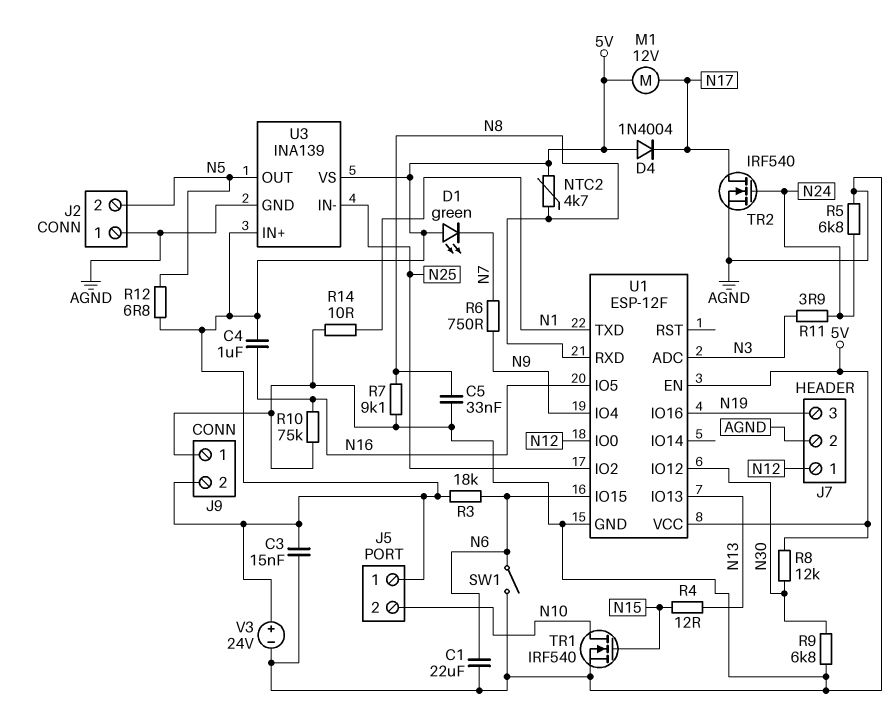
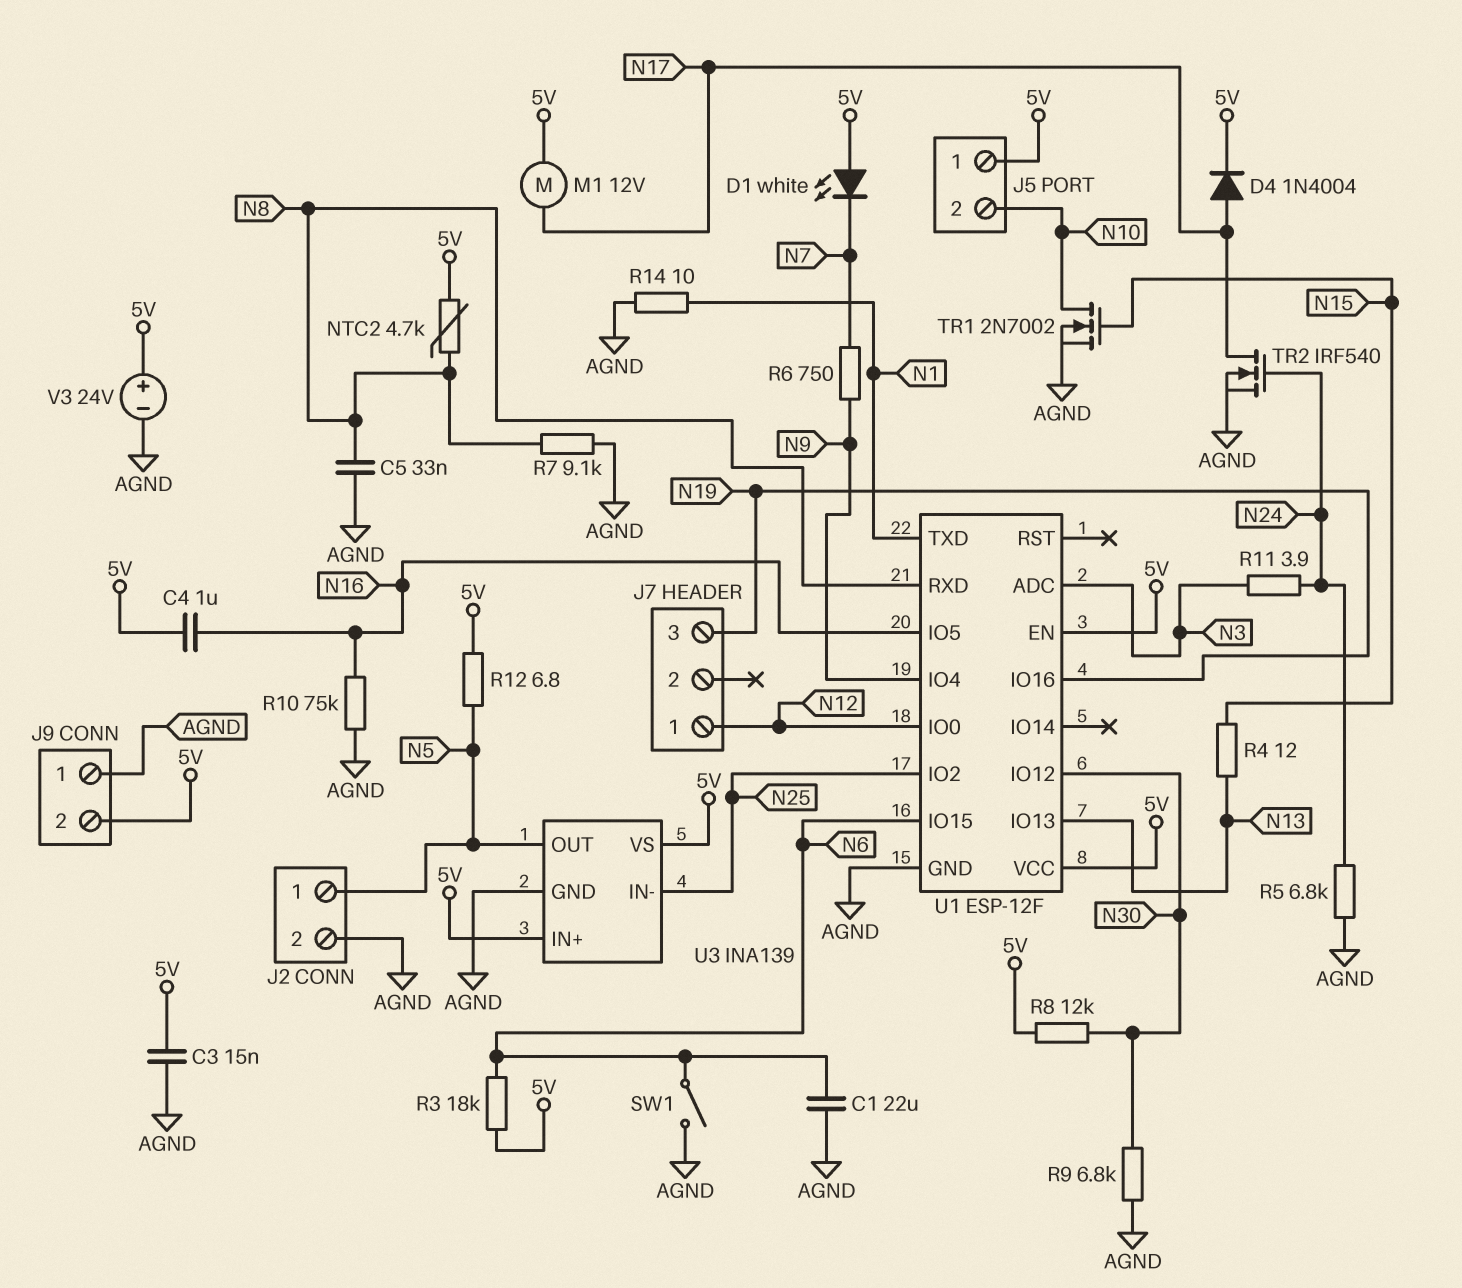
D1: LED green (A 5V, K N7) -> LED white (A 5V, K N7)
D4: diode 1N4004 (A 5V, K N17) -> diode 1N4004 (A N17, K 5V)
J2 pin 1: AGND -> N5
J2 pin 2: N5 -> AGND
J7 pin 2: AGND -> none
TR1: NMOS IRF540 (G N15, D N10, S AGND) -> NMOS 2N7002 (G N15, D N10, S AGND)

